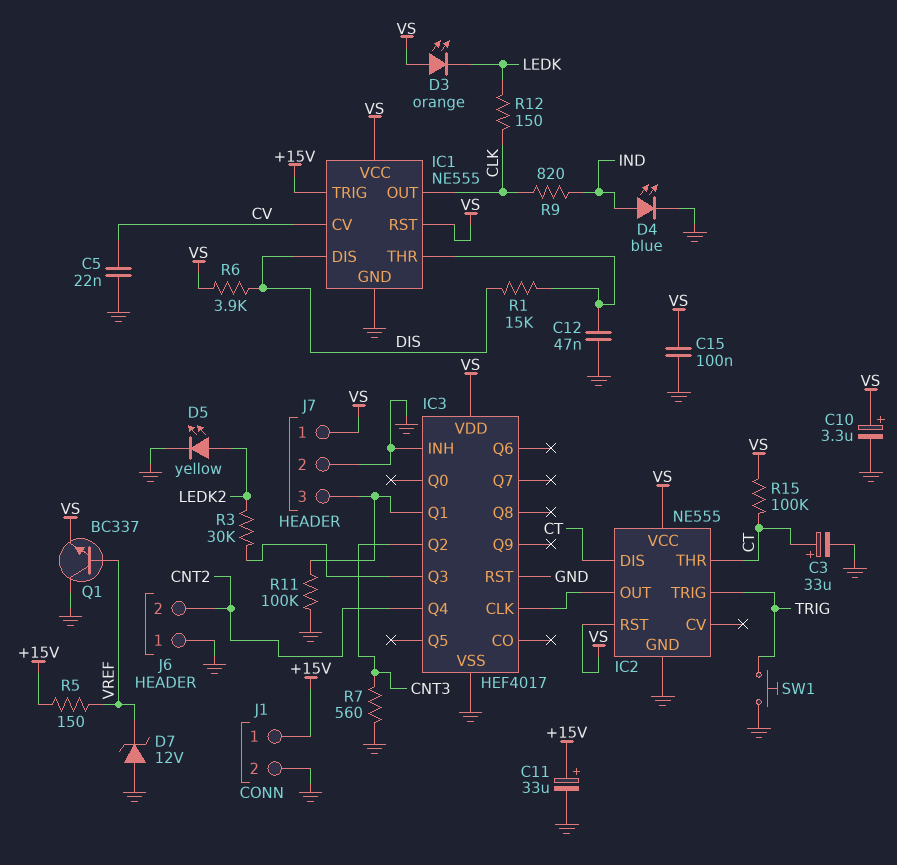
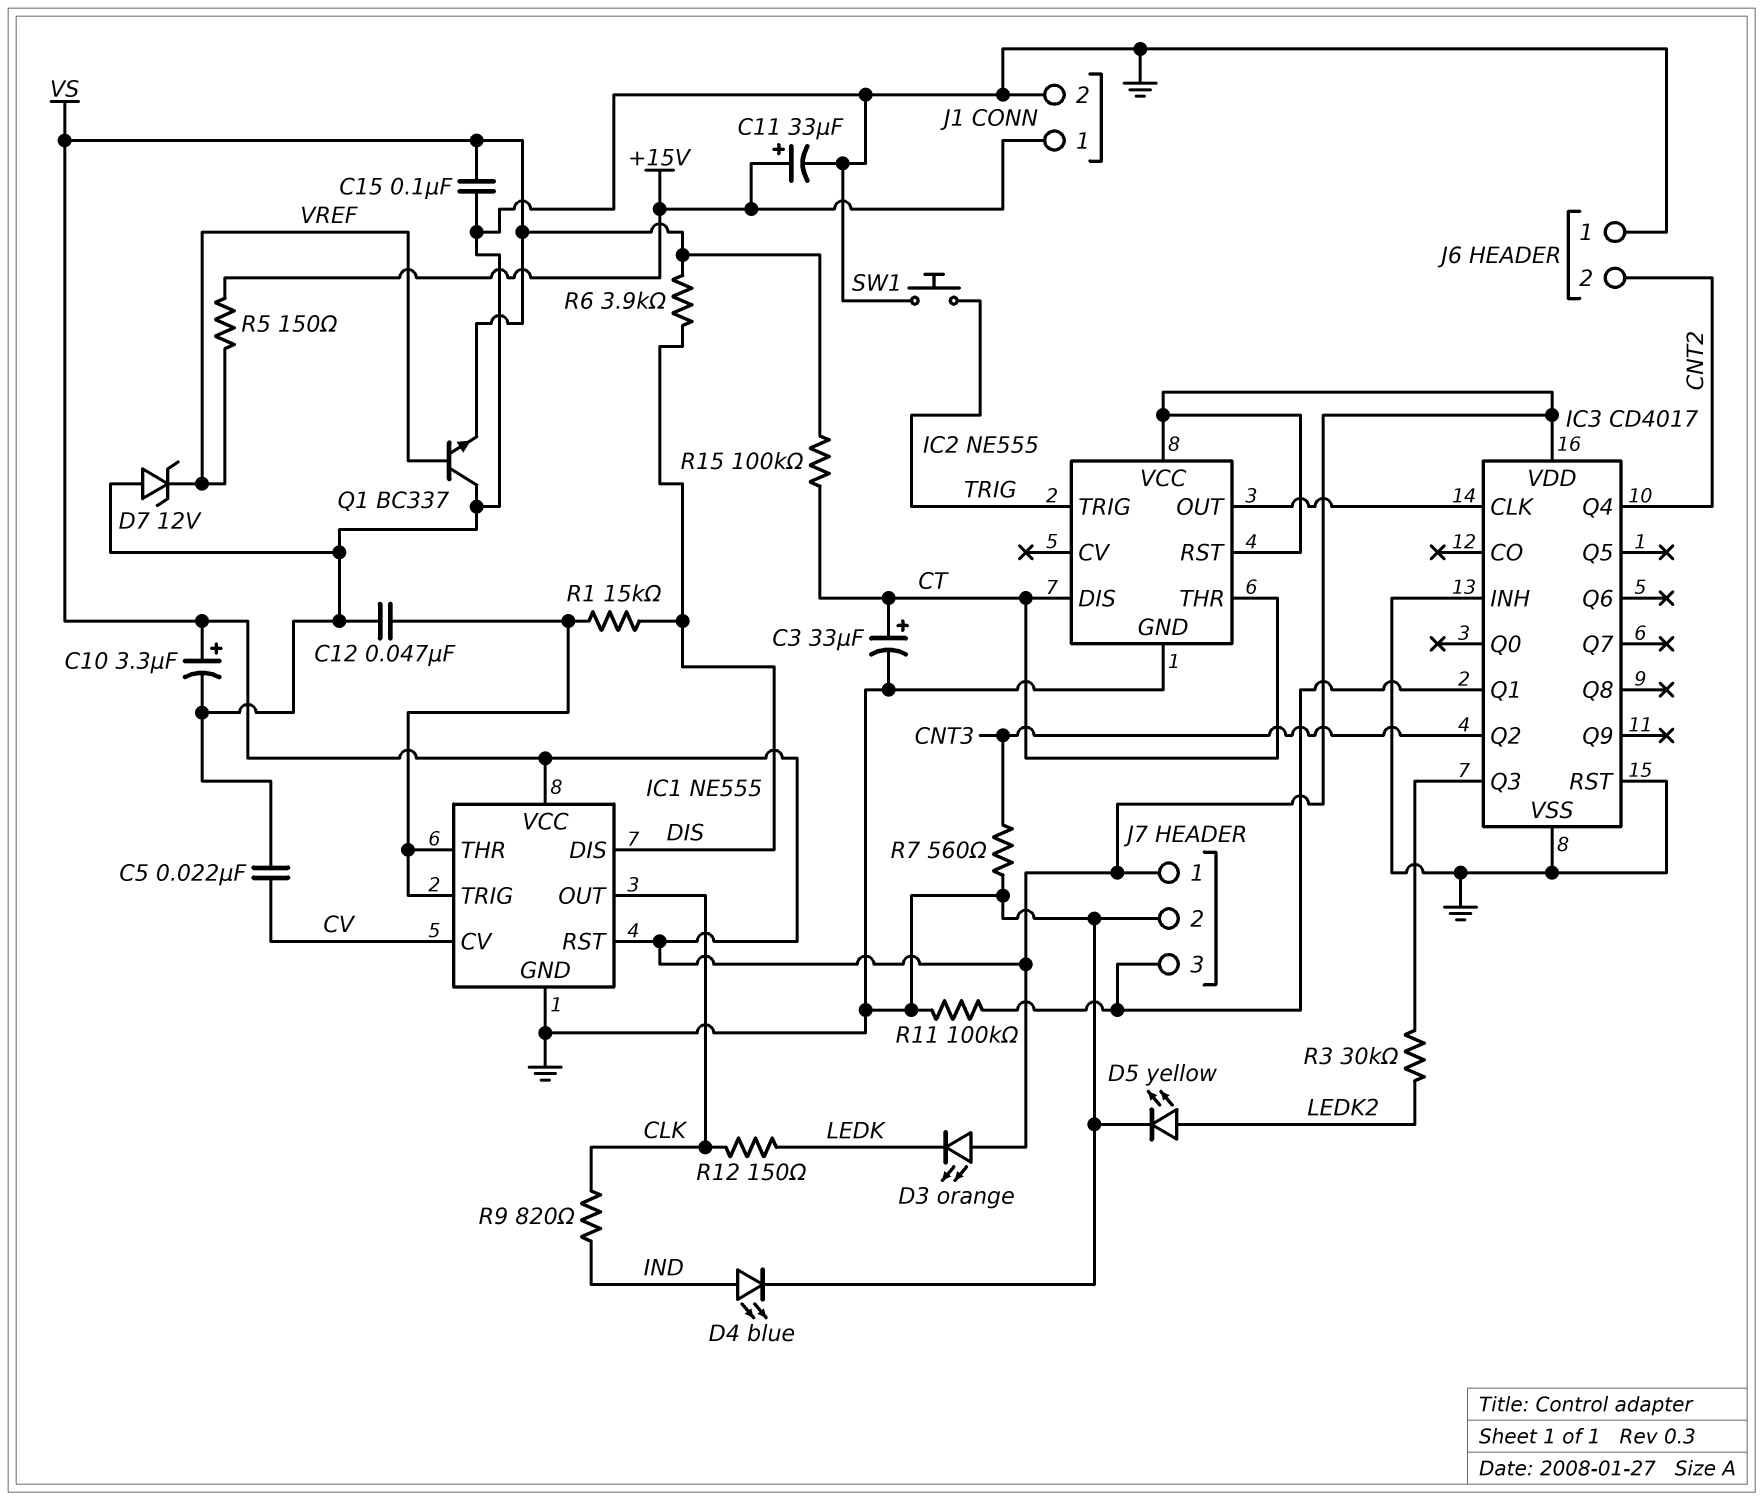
IC1 pin TRIG: +15V -> IC1/THR
IC3: HEF4017 -> CD4017

